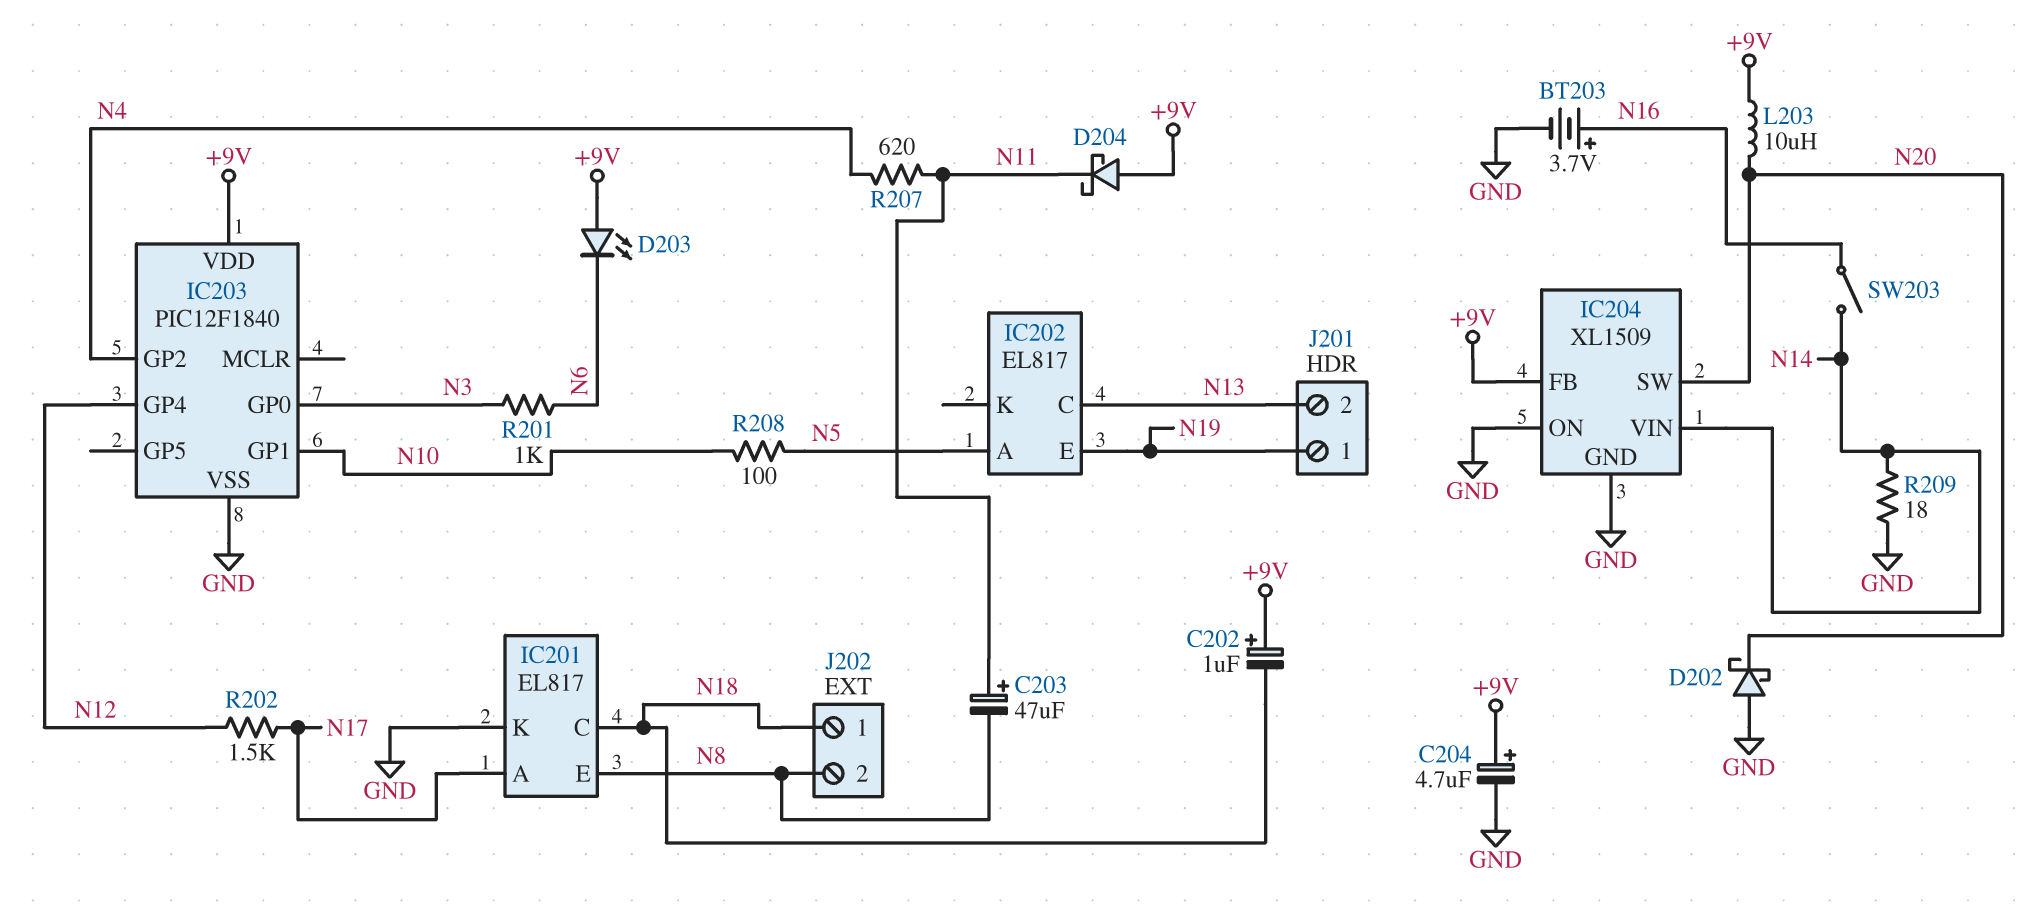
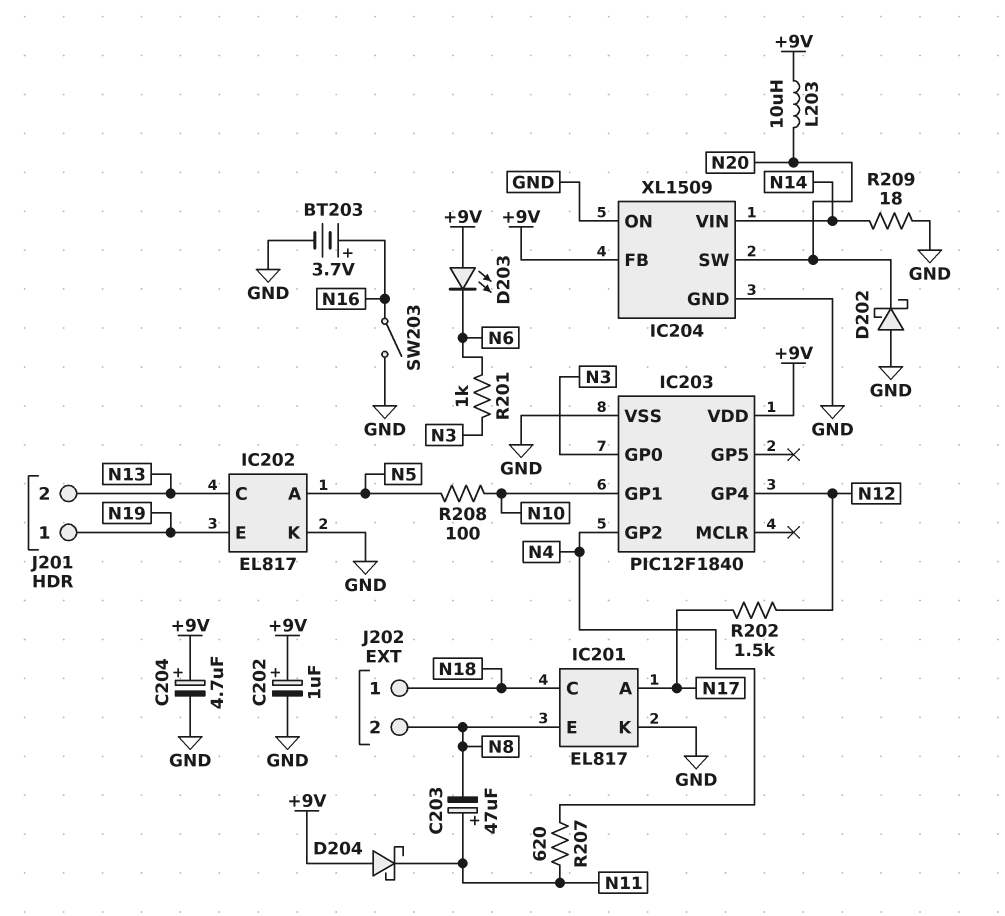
C202: 1uF (plus +9V, minus N18) -> 1uF (plus +9V, minus GND)
IC202 pin K: none -> GND
SW203: switch (N14, N16) -> switch (GND, N16)

